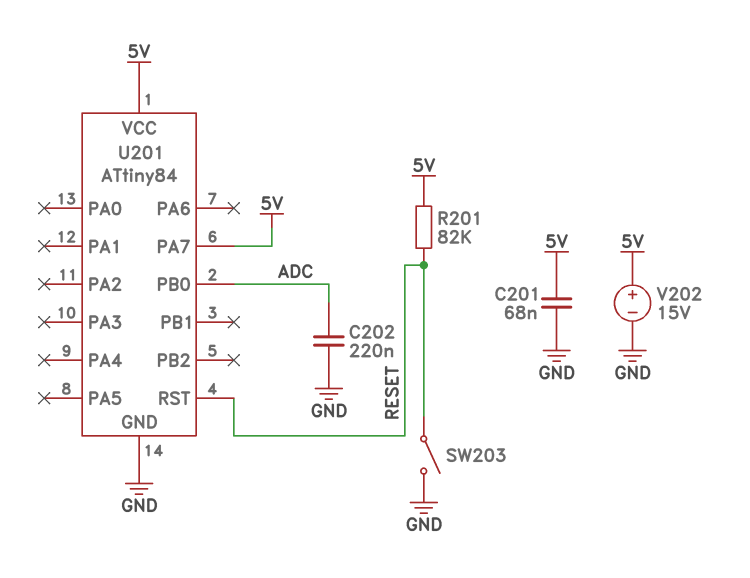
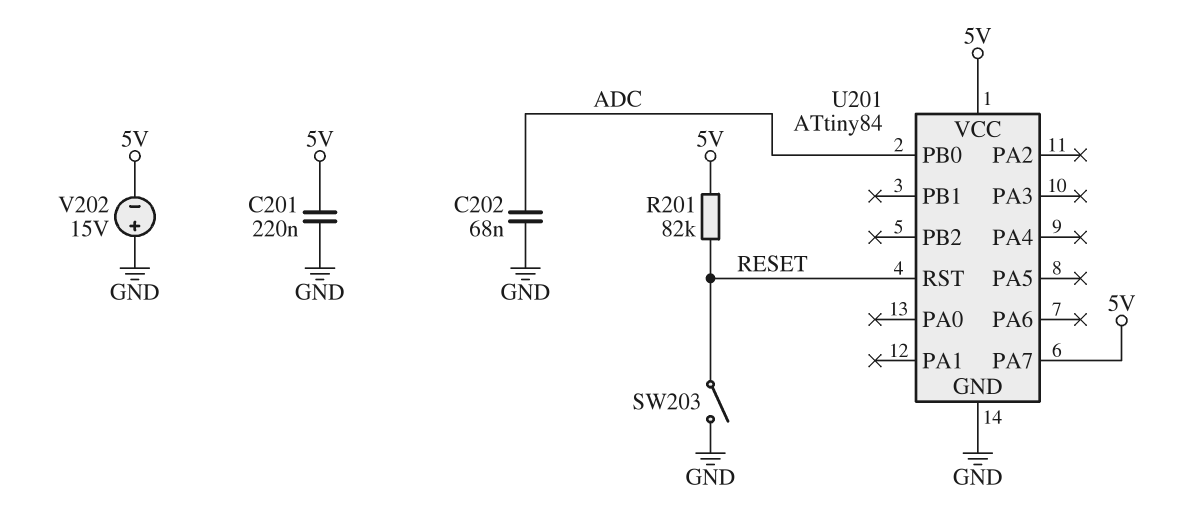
C201: 68nF (5V, GND) -> 220nF (5V, GND)
C202: 220nF (ADC, GND) -> 68nF (ADC, GND)
V202: 15V (plus 5V, minus GND) -> 15V (plus GND, minus 5V)

